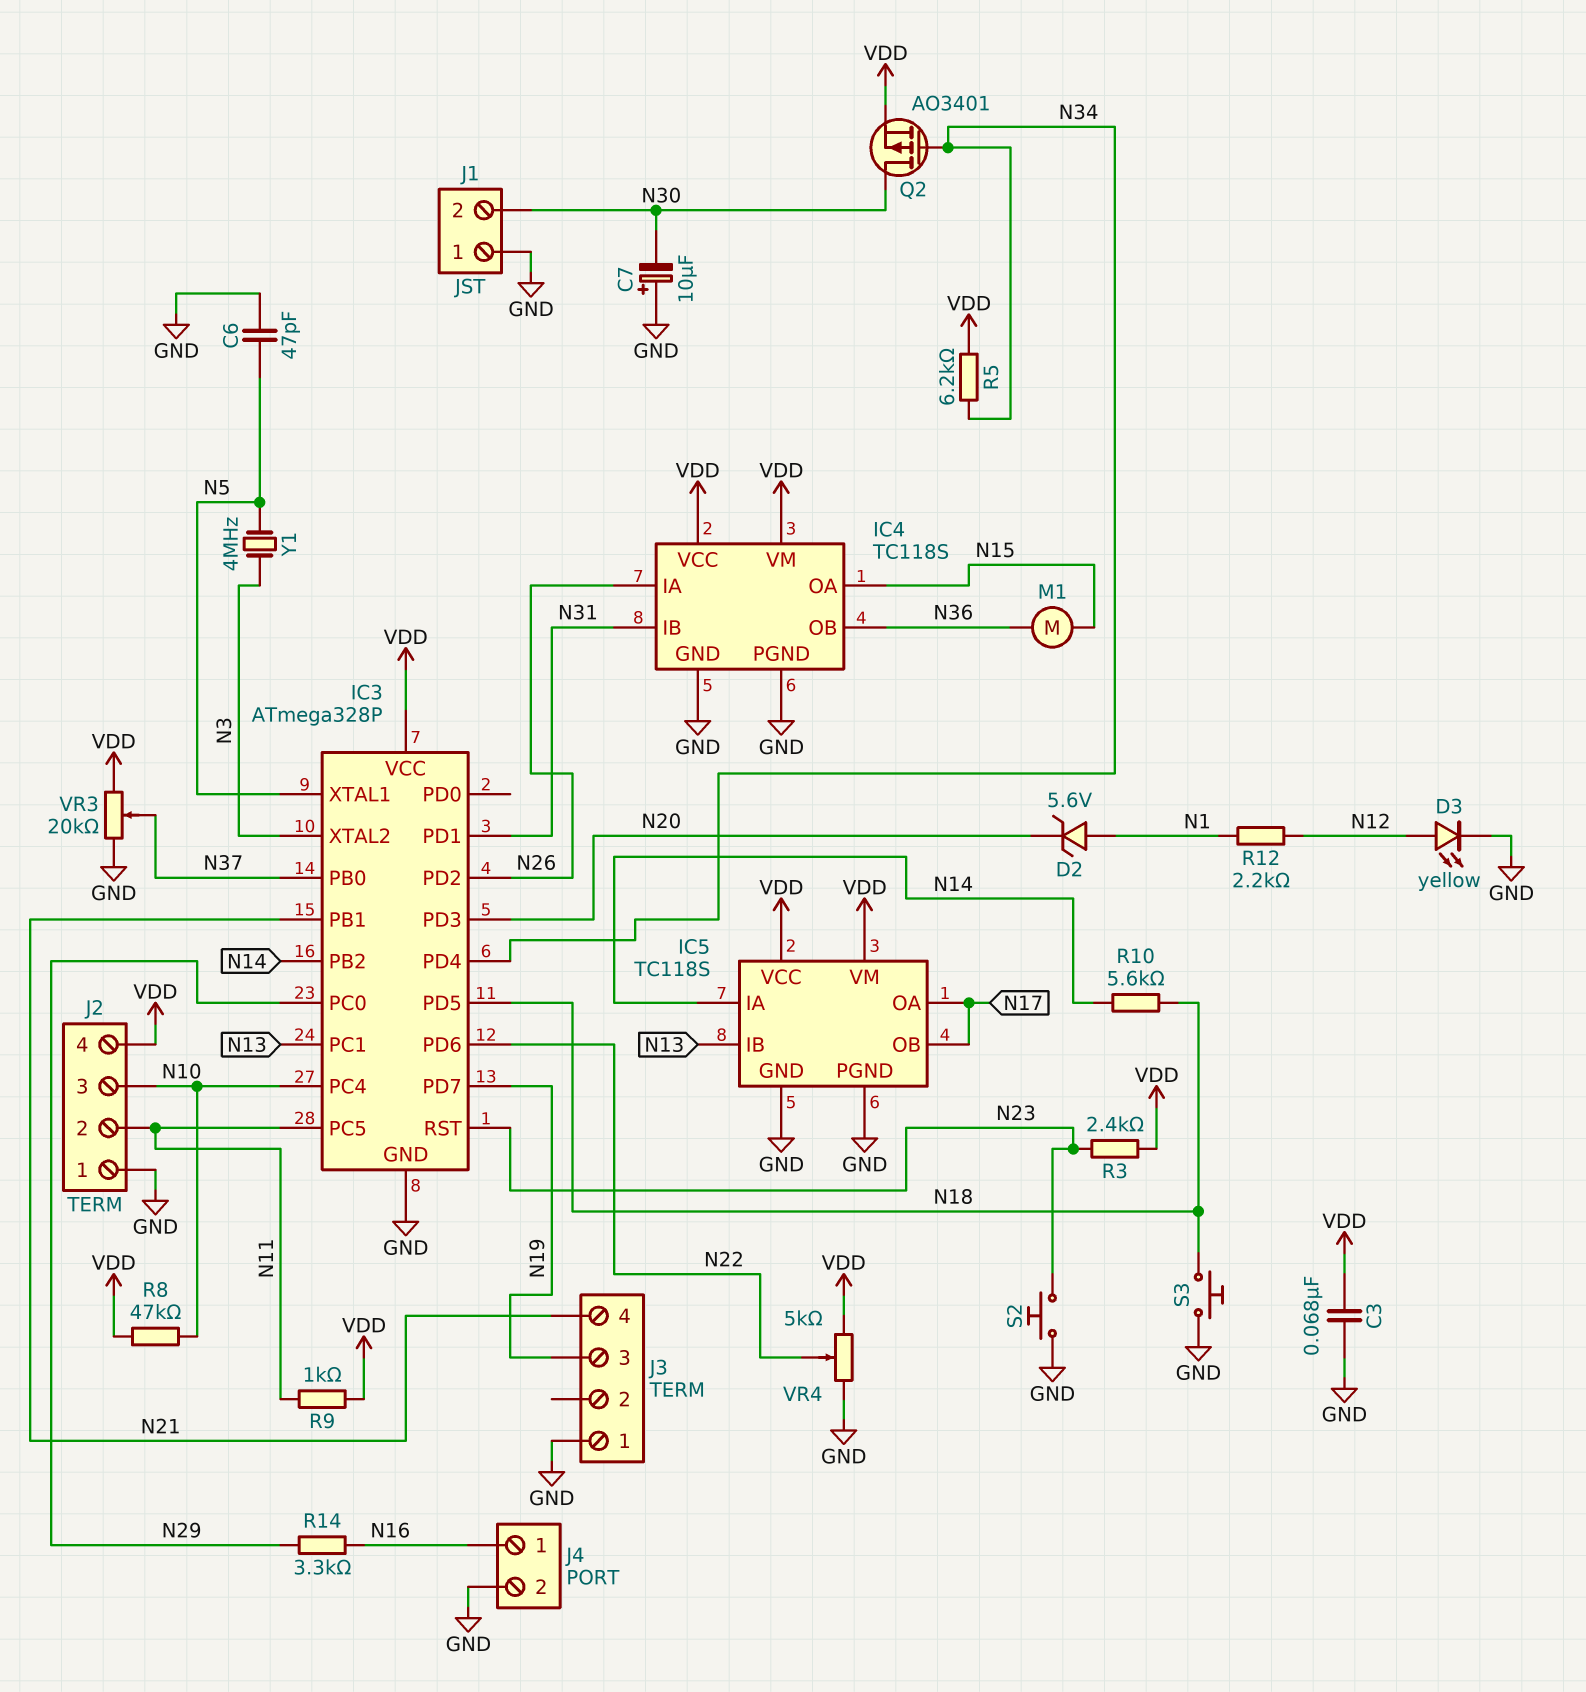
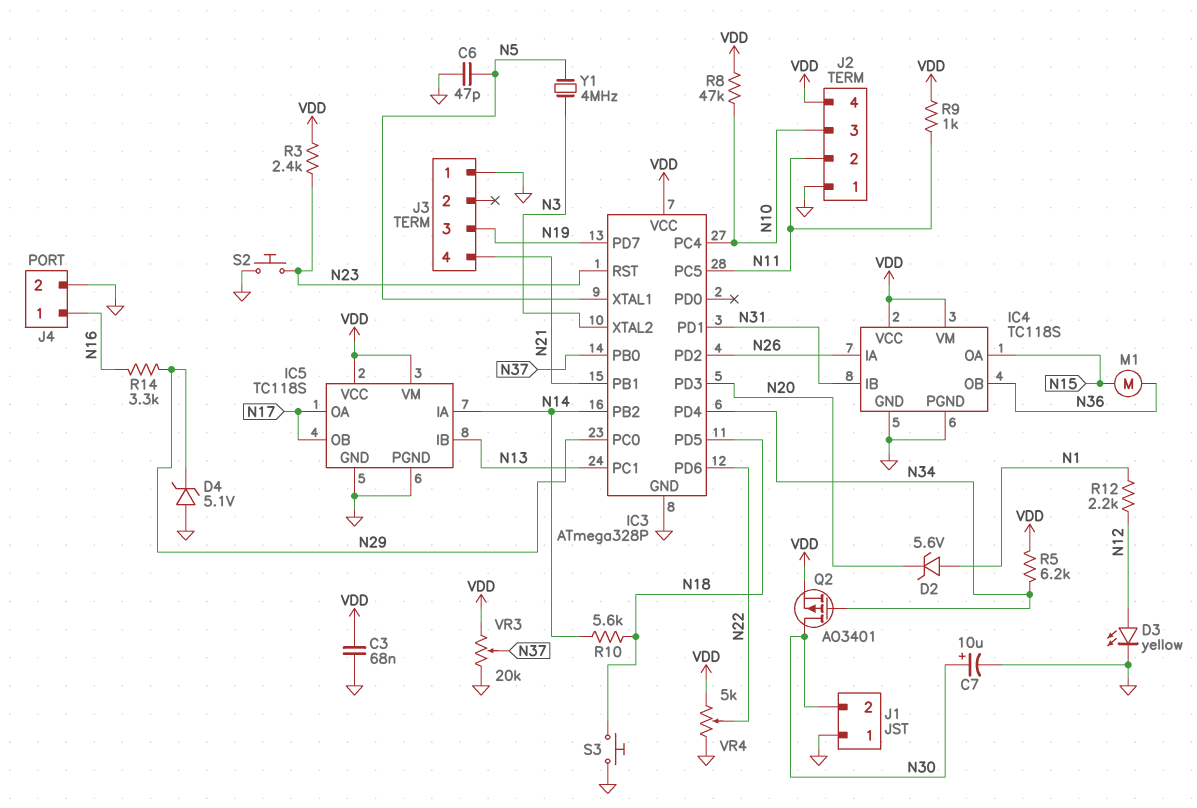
C7: 10uF (plus GND, minus N30) -> 10uF (plus N30, minus GND)
D4: none -> zener 5.1V (A GND, K N29)

